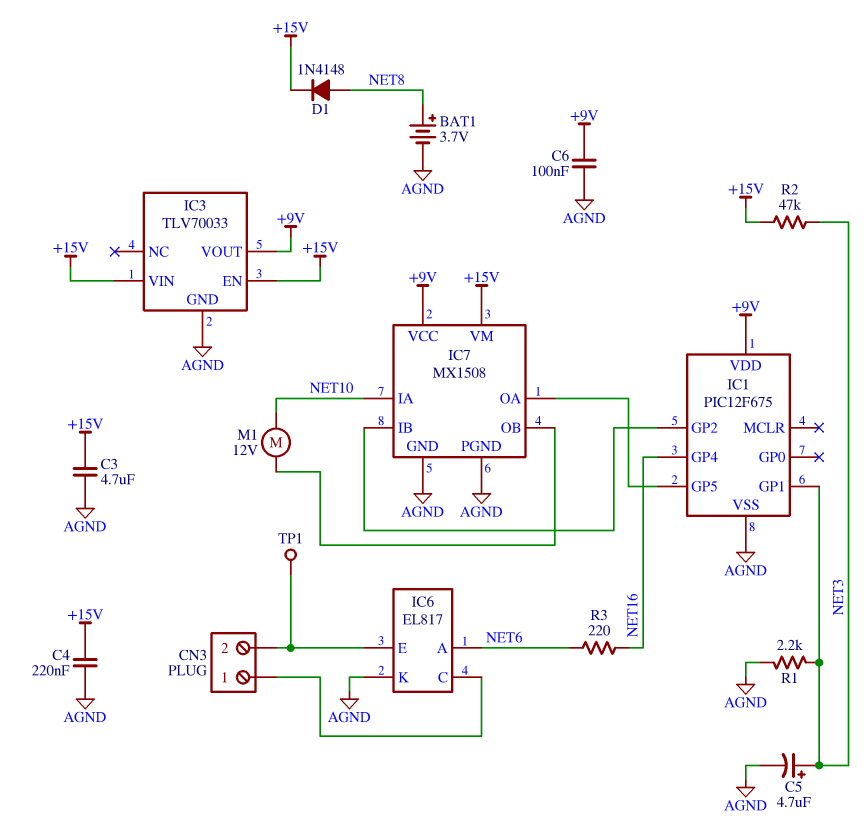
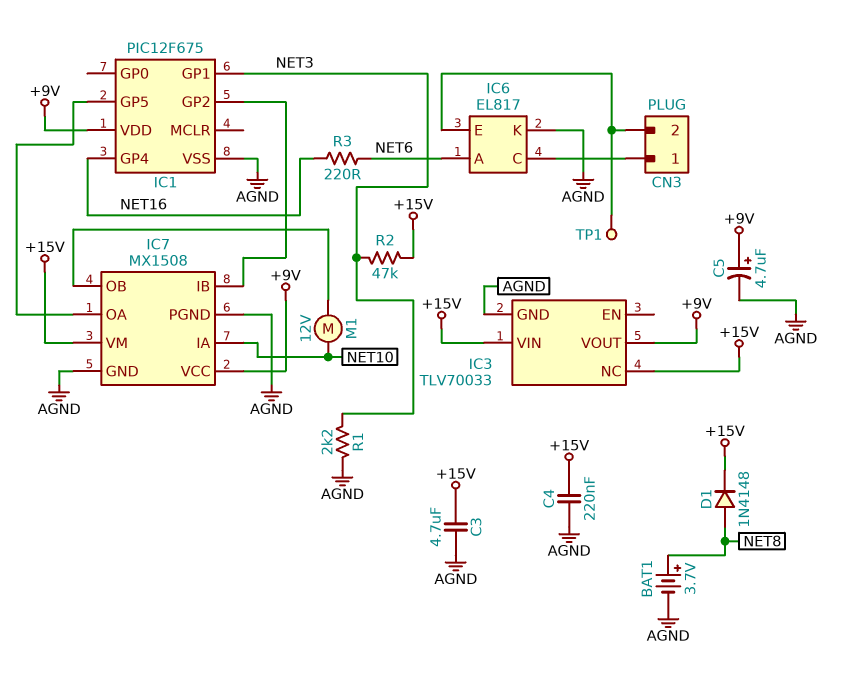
C5: 4.7uF (plus NET3, minus AGND) -> 4.7uF (plus +9V, minus AGND)
C6: 100nF (+9V, AGND) -> none
IC3 pin EN: +15V -> none
IC3 pin NC: none -> +15V

